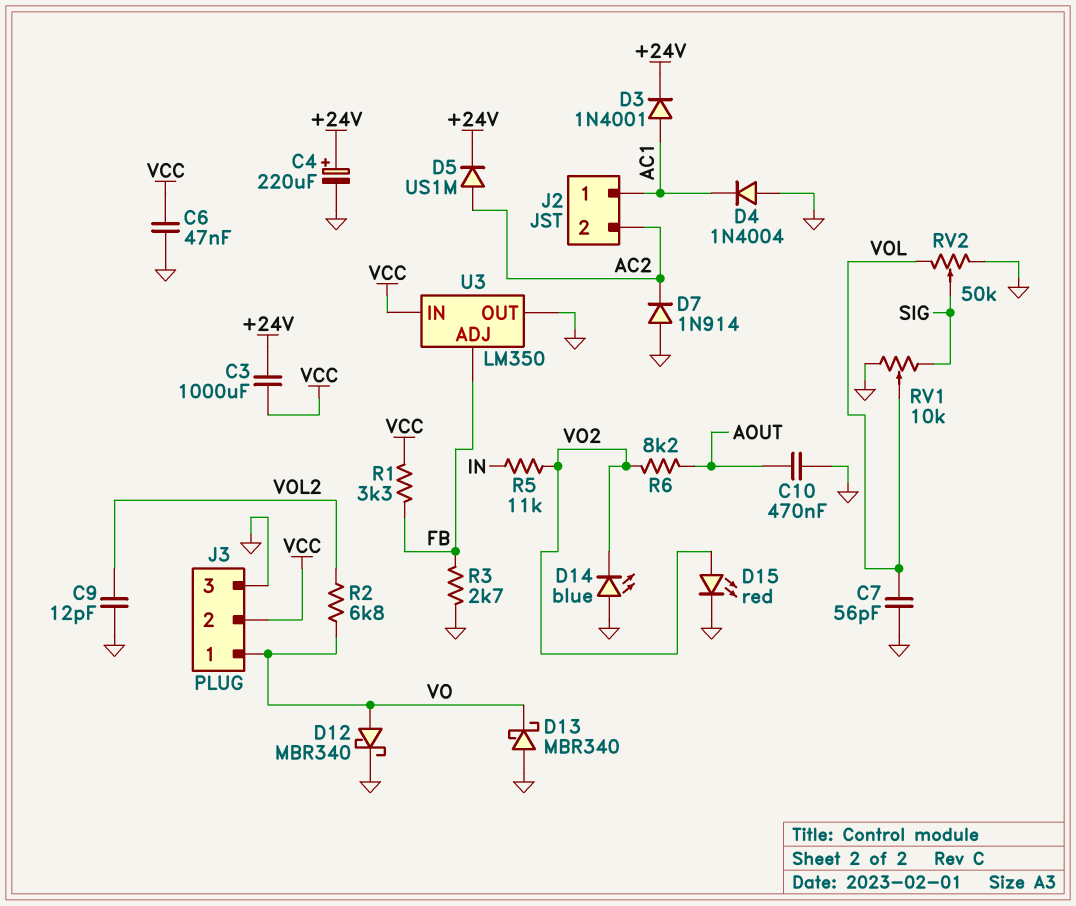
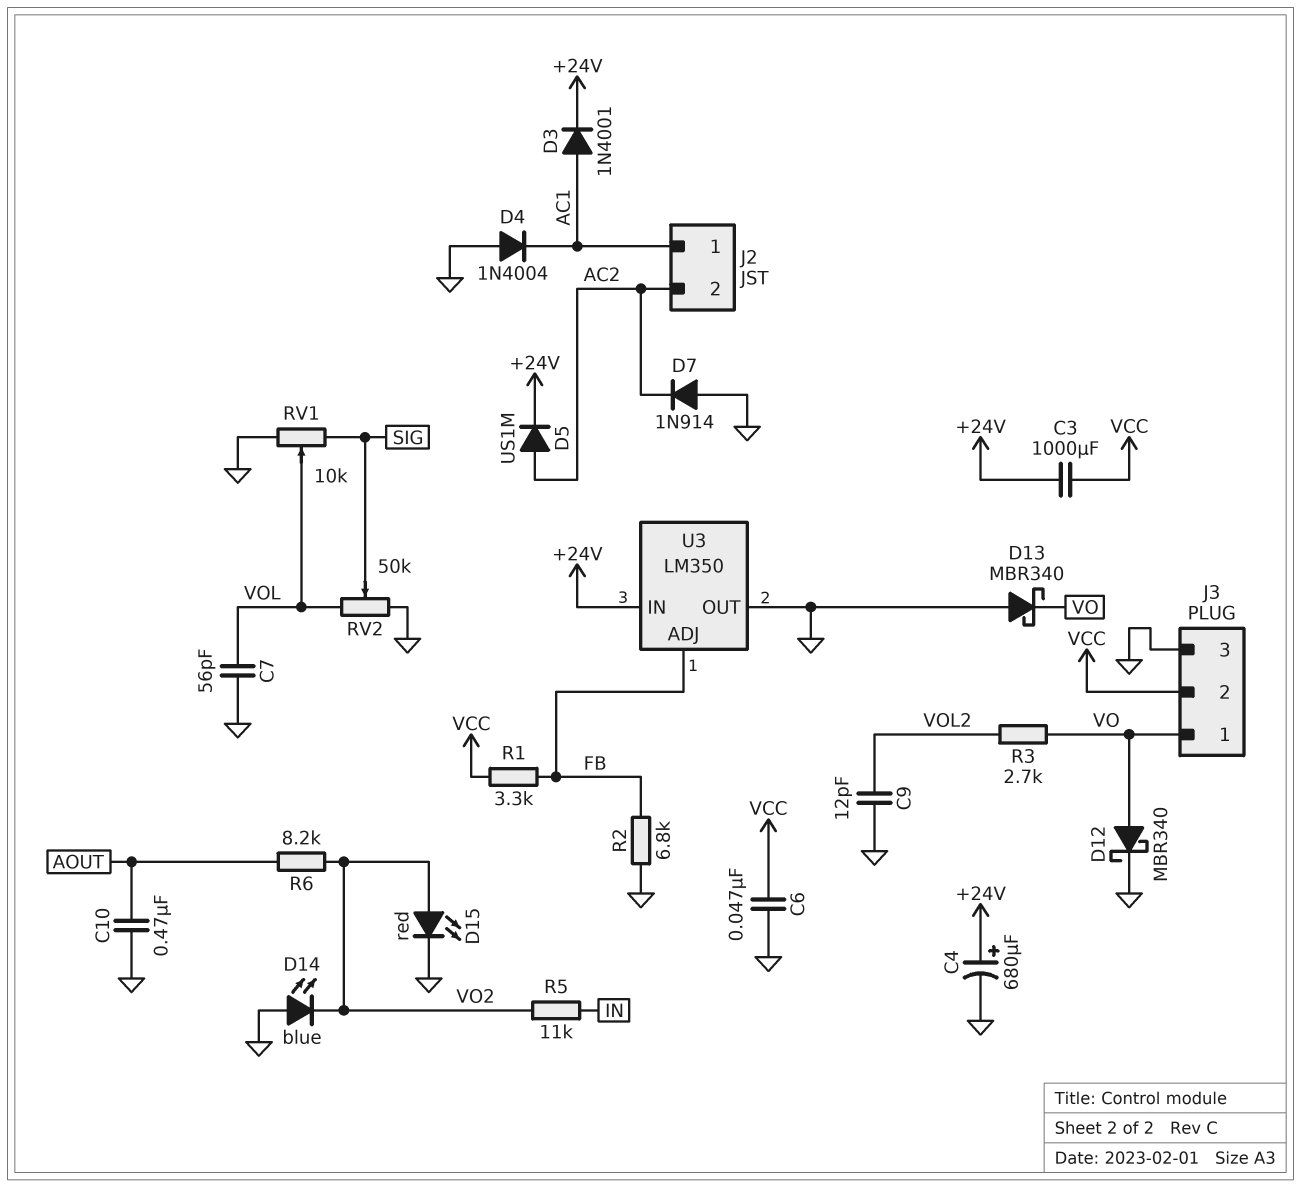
C4: 220uF (plus +24V, minus GND) -> 680uF (plus +24V, minus GND)
R2: 6.8k (VO, VOL2) -> 6.8k (FB, GND)
R3: 2.7k (FB, GND) -> 2.7k (VO, VOL2)
U3 pin IN: VCC -> +24V

